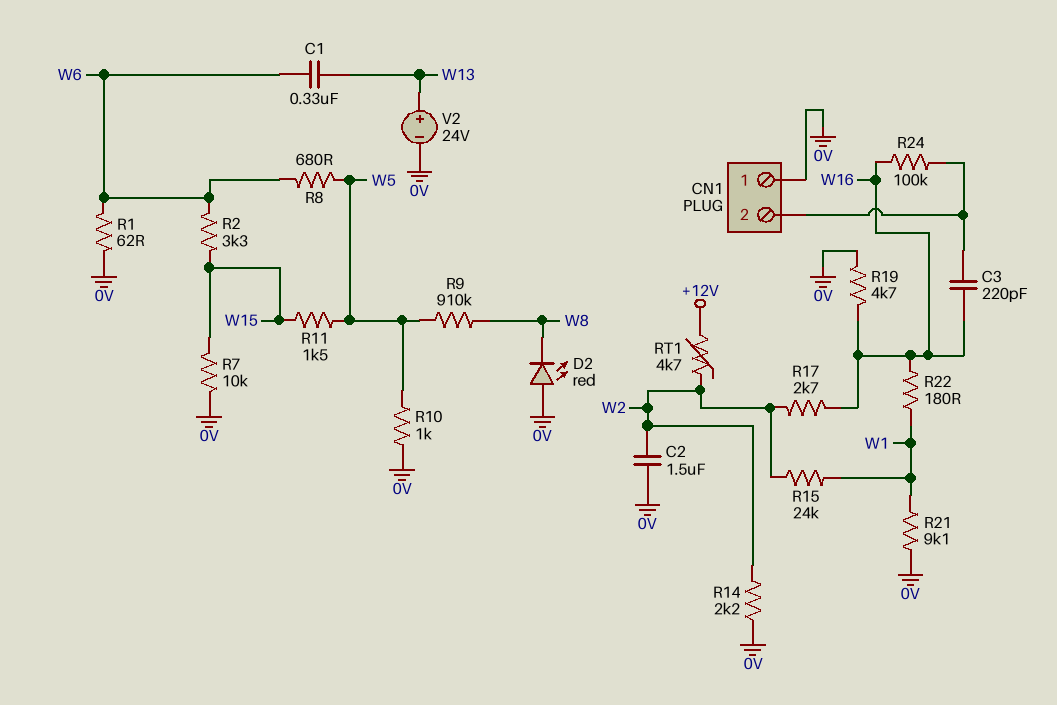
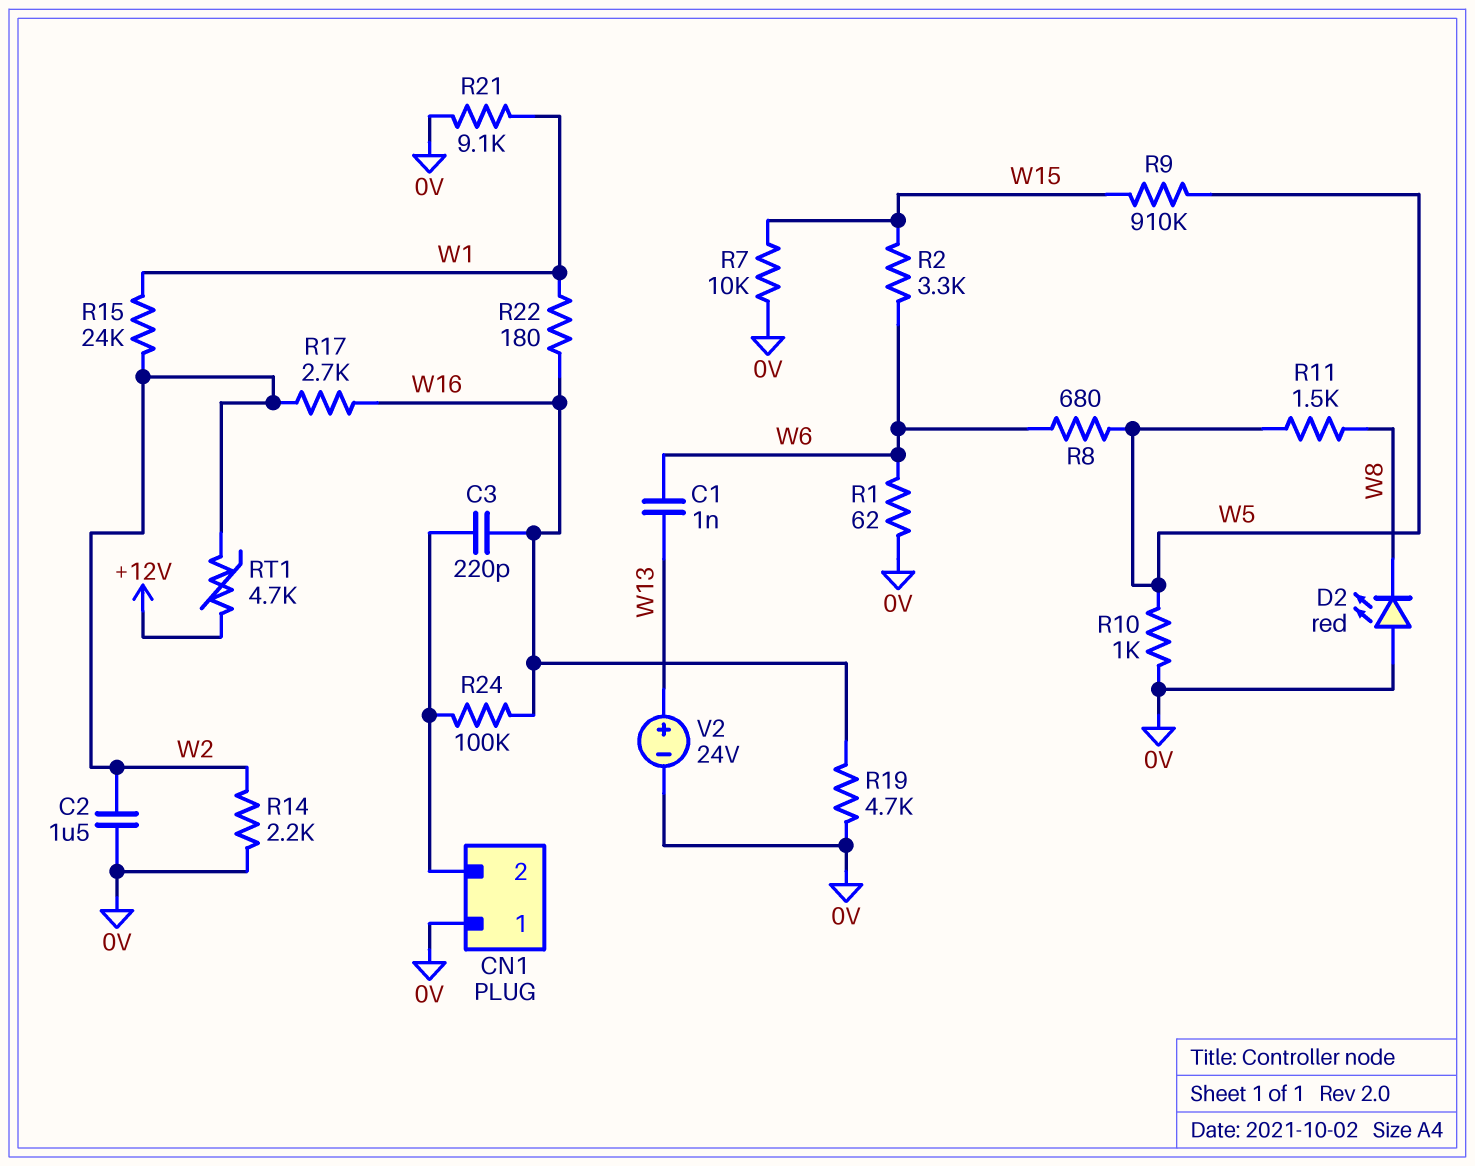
C1: 330nF (W6, W13) -> 1nF (W6, W13)
R9: 910k (W5, W8) -> 910k (W5, W15)
R11: 1.5k (W5, W15) -> 1.5k (W5, W8)

